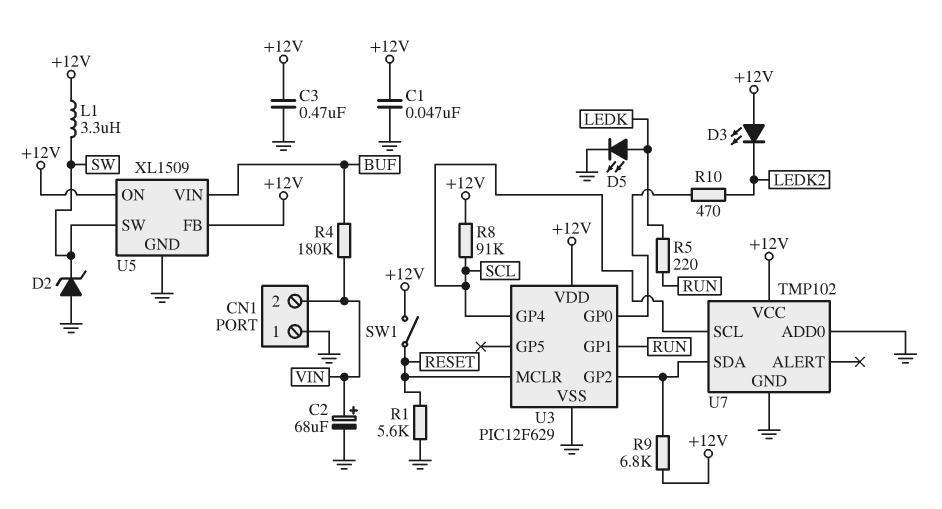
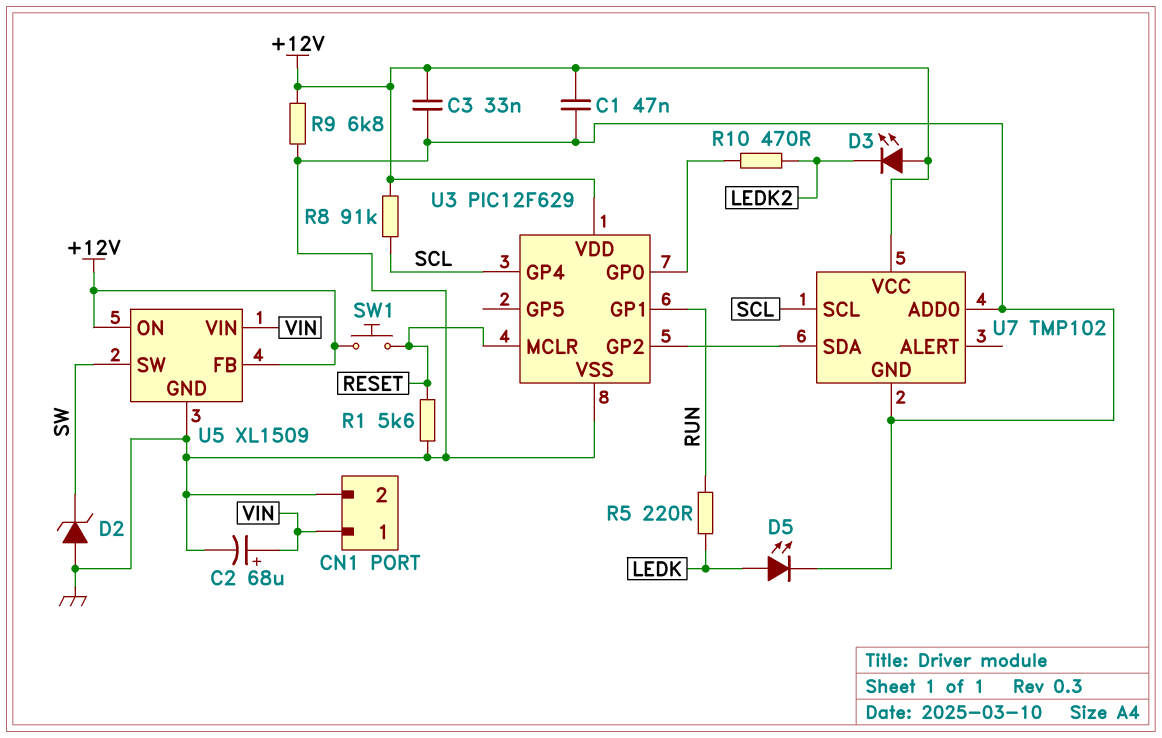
C3: 470nF (+12V, GND) -> 33nF (+12V, GND)
CN1 pin 1: GND -> VIN
CN1 pin 2: VIN -> GND
L1: 3.3uH (+12V, SW) -> none
R4: 180k (BUF, VIN) -> none
R9: 6.8k (+12V, U3/GP2) -> 6.8k (+12V, GND)
SW1: switch (+12V, RESET) -> button (+12V, RESET)
U5 pin VIN: BUF -> VIN

